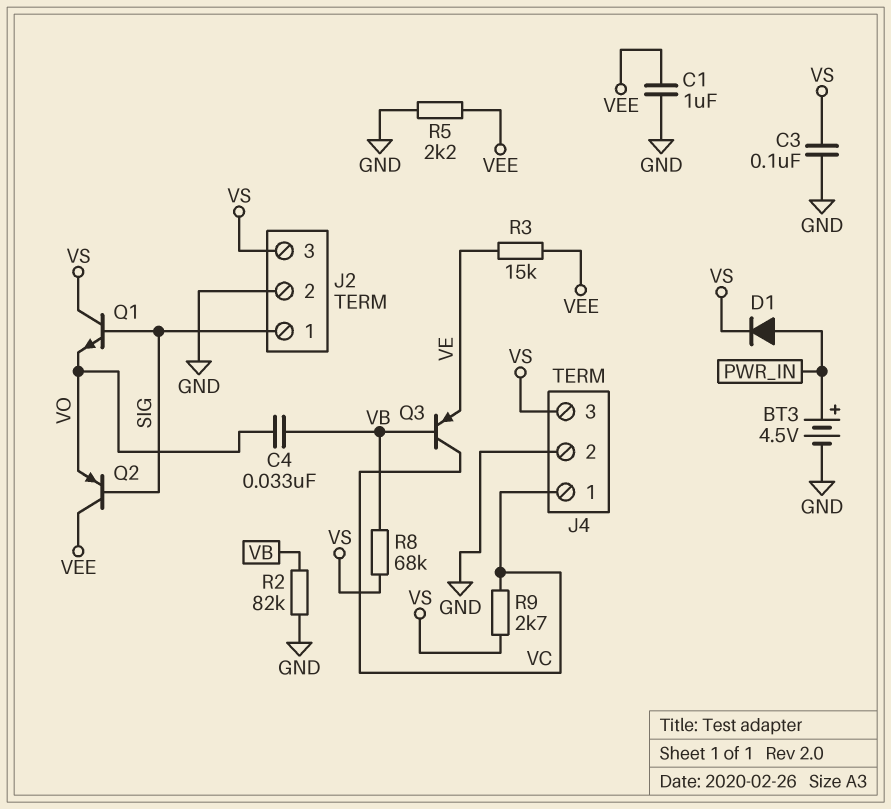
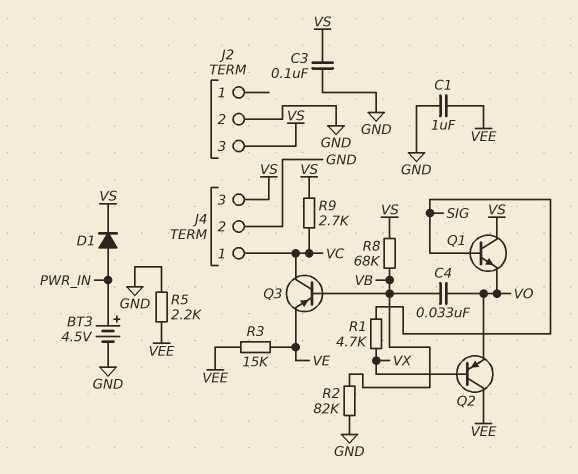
J2 pin 1: SIG -> none
Q2: PNP (B SIG, C VEE, E VO) -> PNP (B VX, C VEE, E VO)
R1: none -> 4.7k (SIG, VX)

